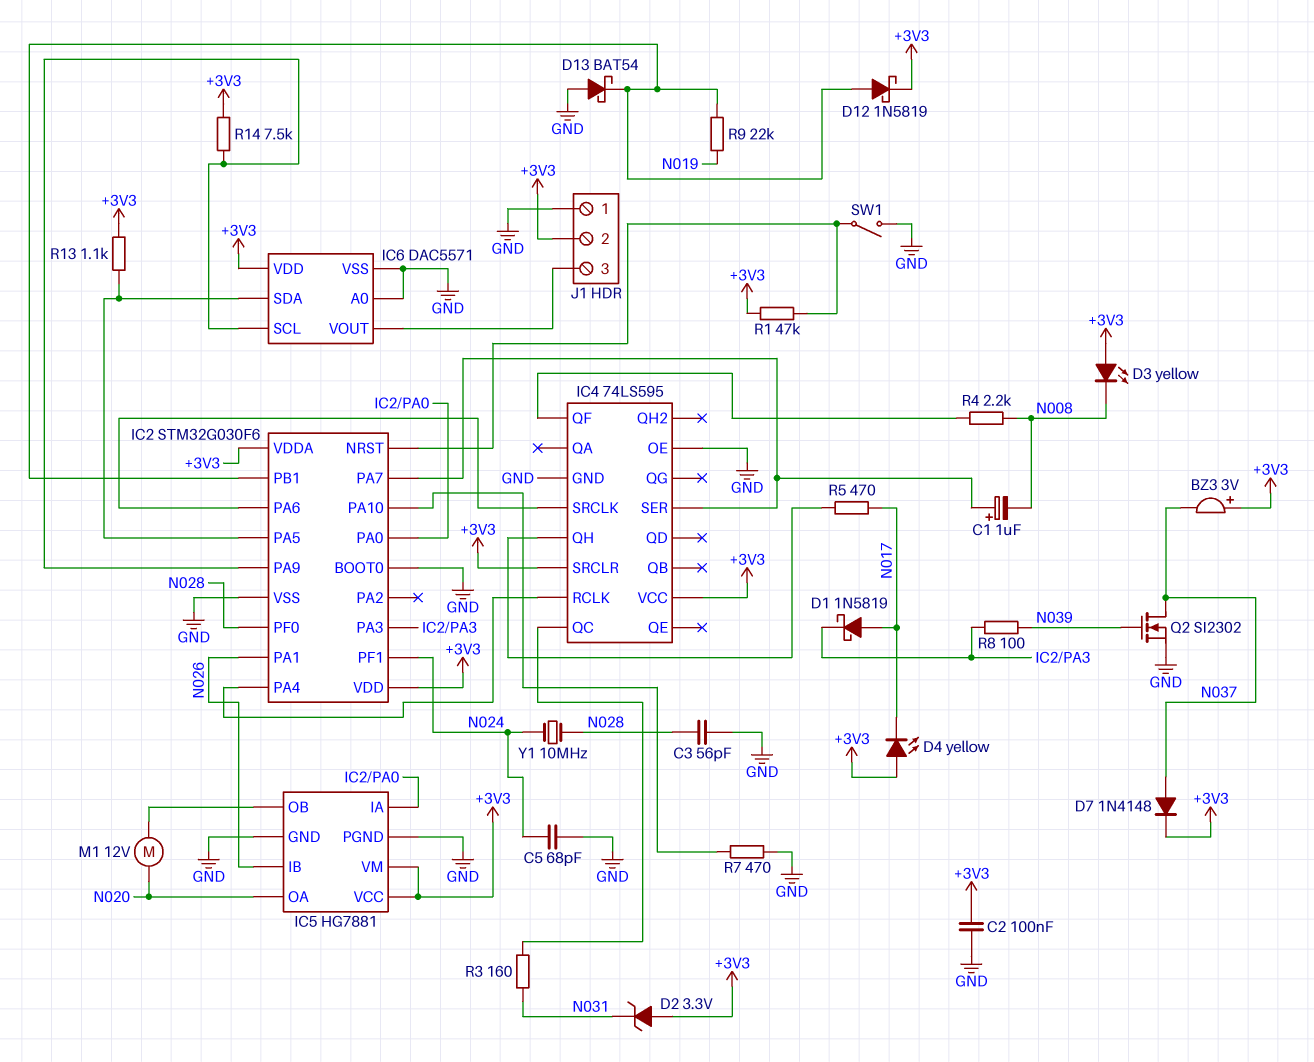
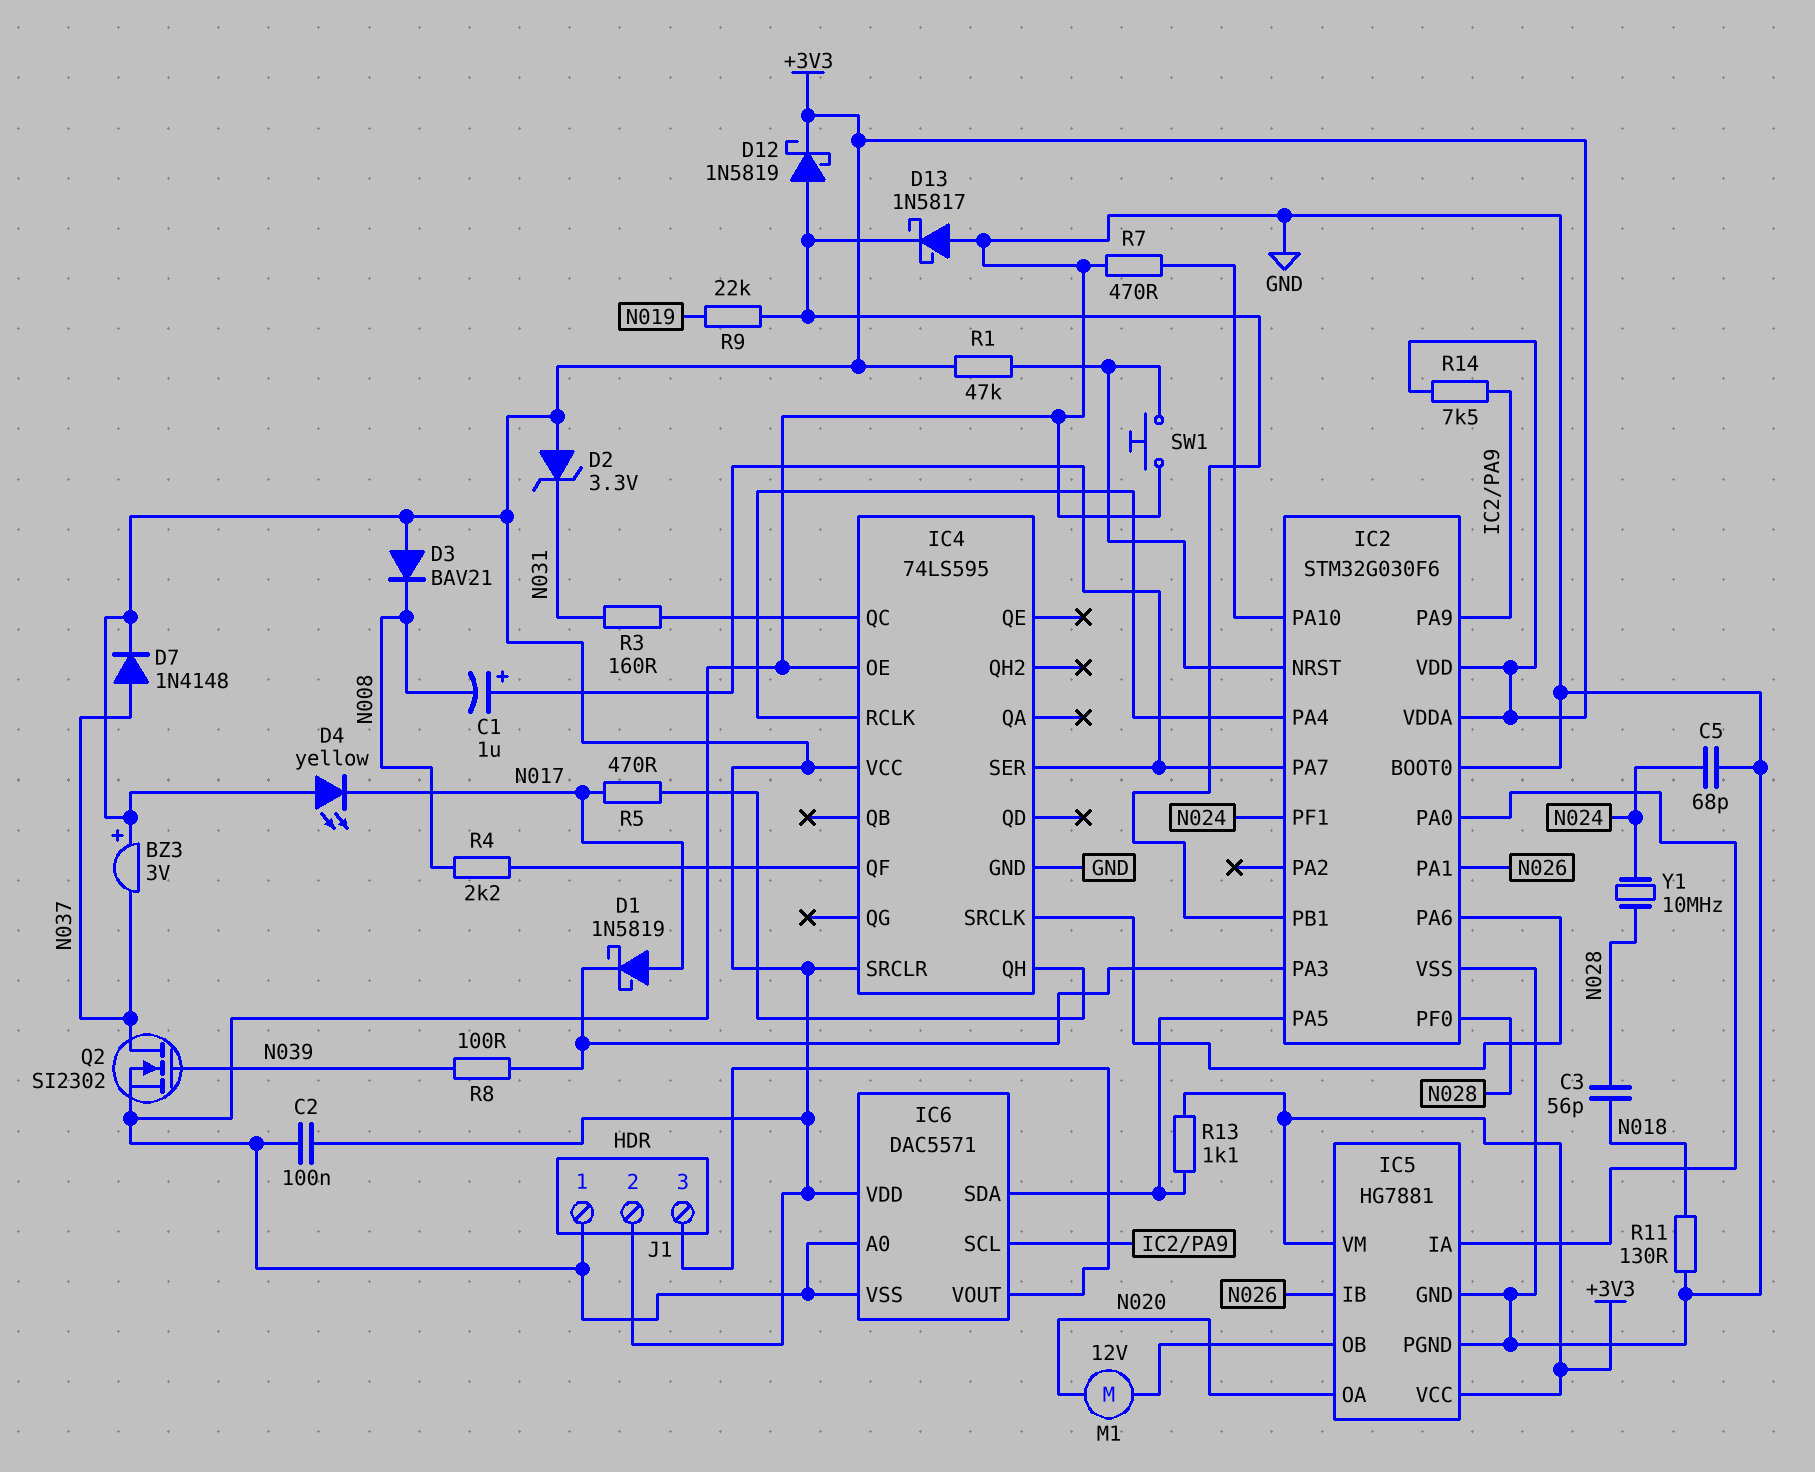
C3: 56pF (GND, N028) -> 56pF (N018, N028)
D3: LED yellow (A +3V3, K N008) -> diode BAV21 (A +3V3, K N008)
D13: schottky BAT54 (A GND, K IC2/PB1) -> schottky 1N5817 (A GND, K IC2/PB1)
R11: none -> 130 (GND, N018)
SW1: switch (GND, IC2/NRST) -> button (GND, IC2/NRST)

